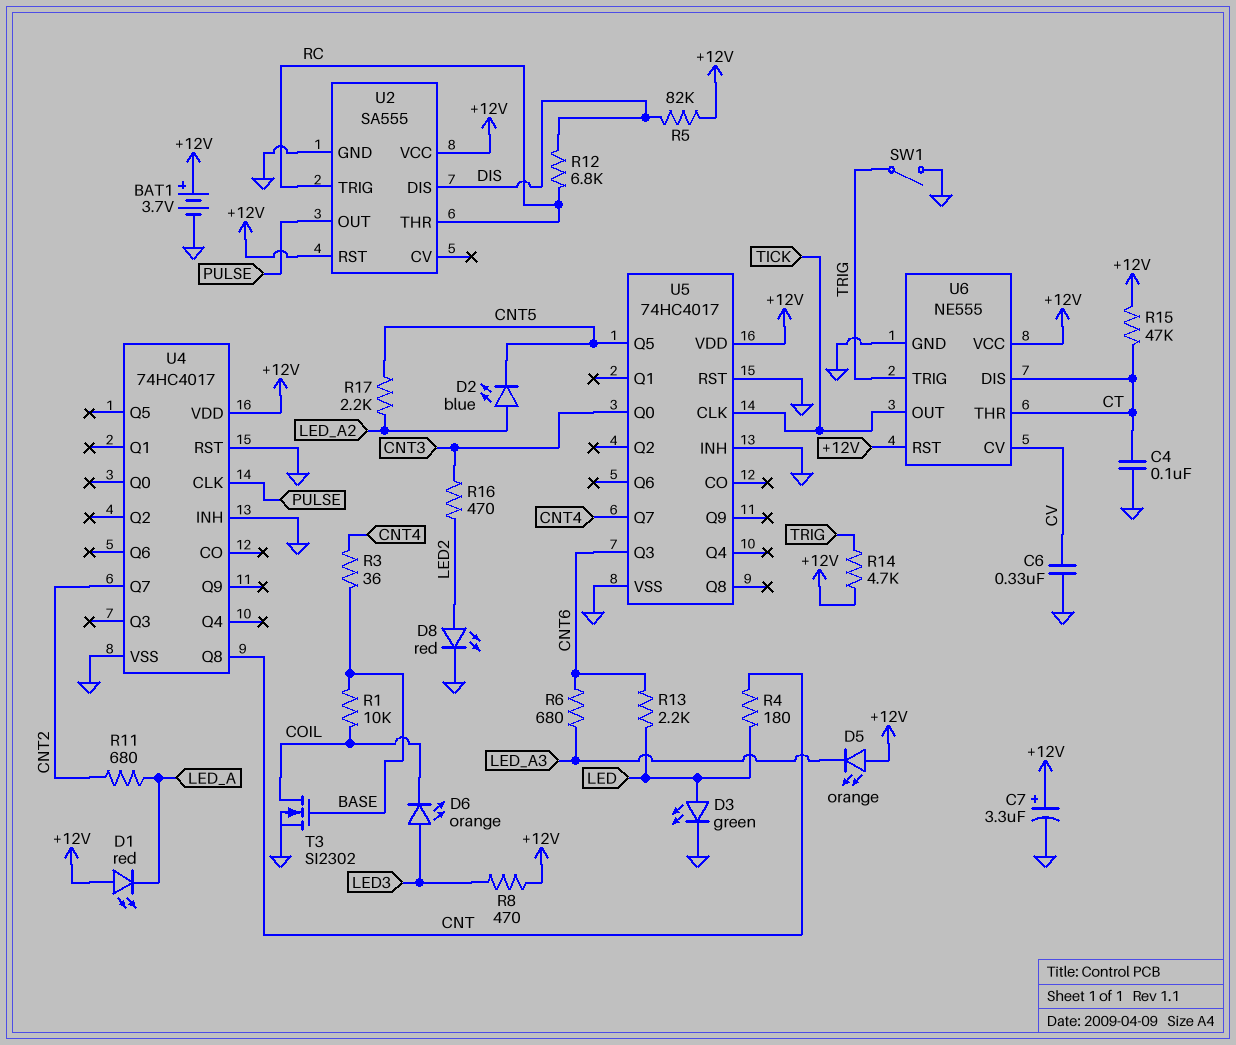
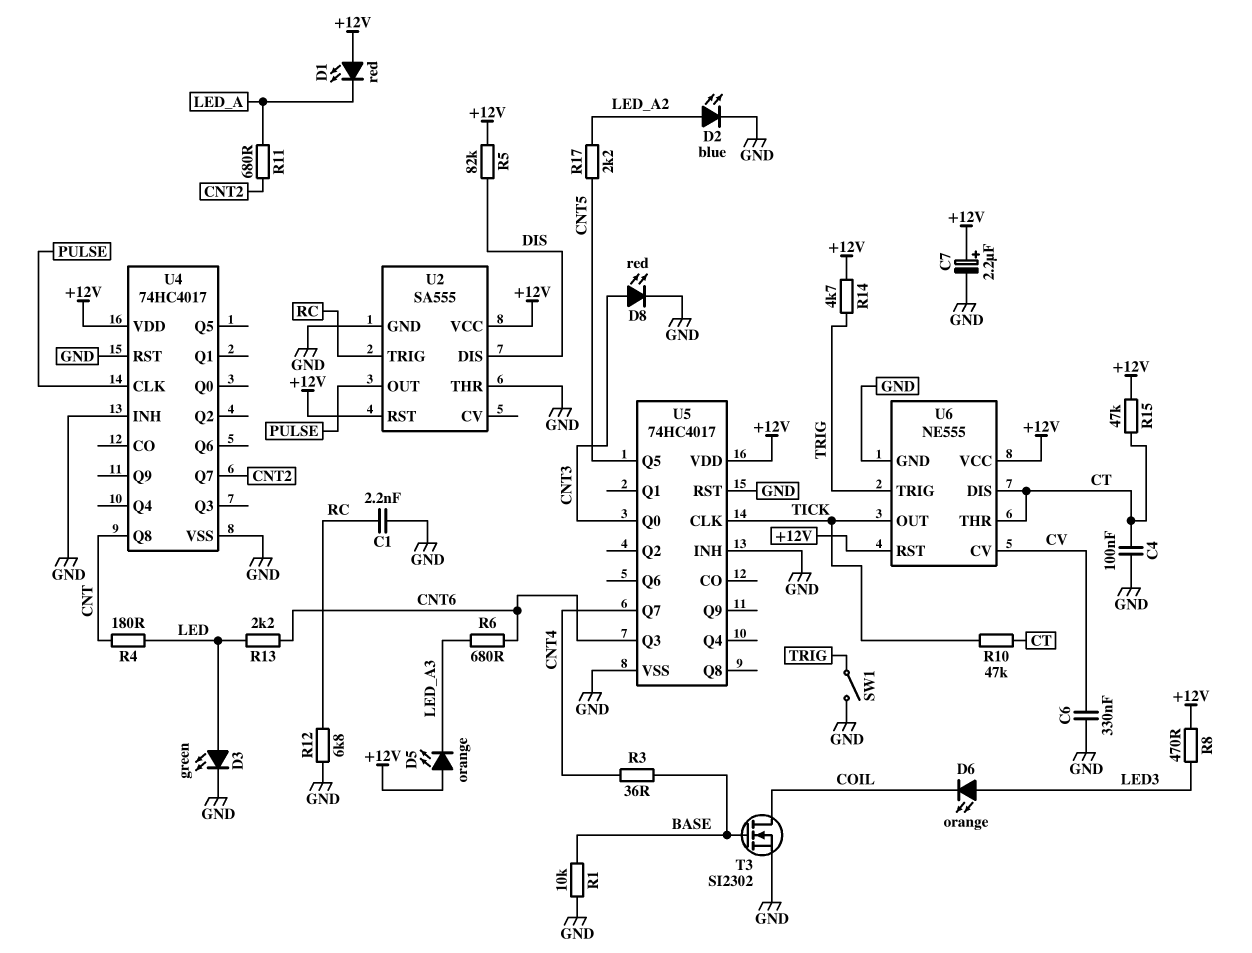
BAT1: 3.7V (plus +12V, minus GND) -> none
C1: none -> 2.2nF (GND, RC)
C7: 3.3uF (plus +12V, minus GND) -> 2.2uF (plus +12V, minus GND)
D2: LED blue (A LED_A2, K CNT5) -> LED blue (A LED_A2, K GND)
D8: LED red (A LED2, K GND) -> LED red (A CNT3, K GND)
R1: 10k (BASE, COIL) -> 10k (BASE, GND)
R10: none -> 47k (CT, TICK)
R12: 6.8k (DIS, RC) -> 6.8k (GND, RC)
R16: 470 (CNT3, LED2) -> none
U2 pin THR: RC -> GND

